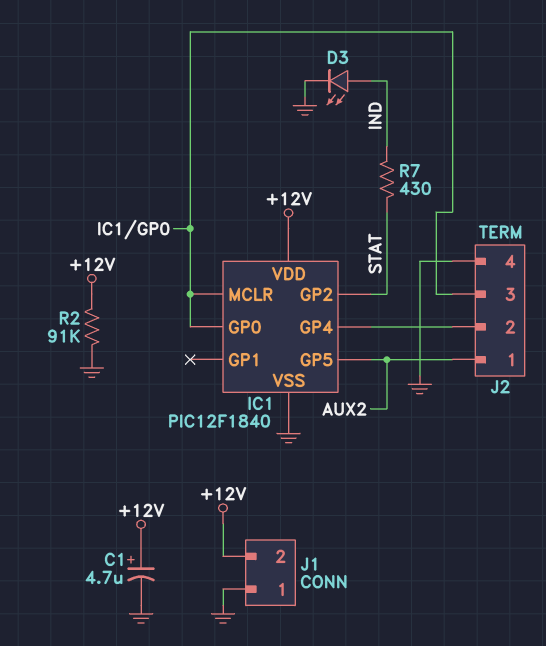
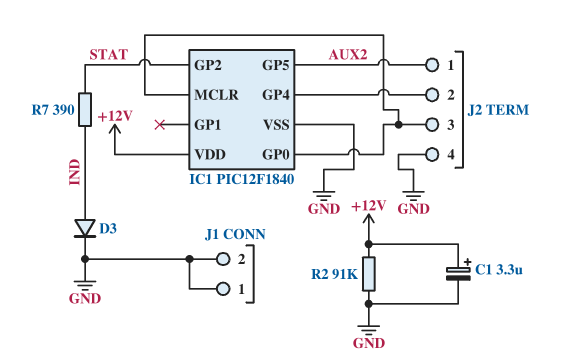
C1: 4.7uF (plus +12V, minus GND) -> 3.3uF (plus +12V, minus GND)
D3: LED (A IND, K GND) -> diode (A IND, K GND)
J1 pin 2: +12V -> GND
R7: 430 (IND, STAT) -> 390 (IND, STAT)

